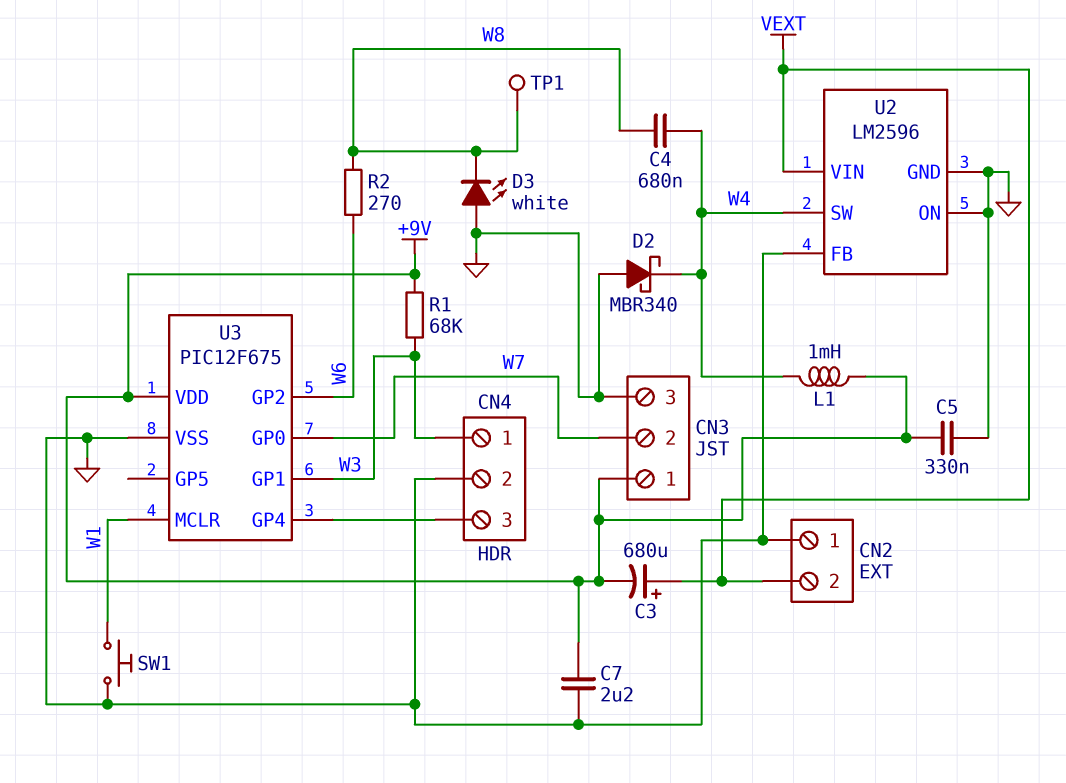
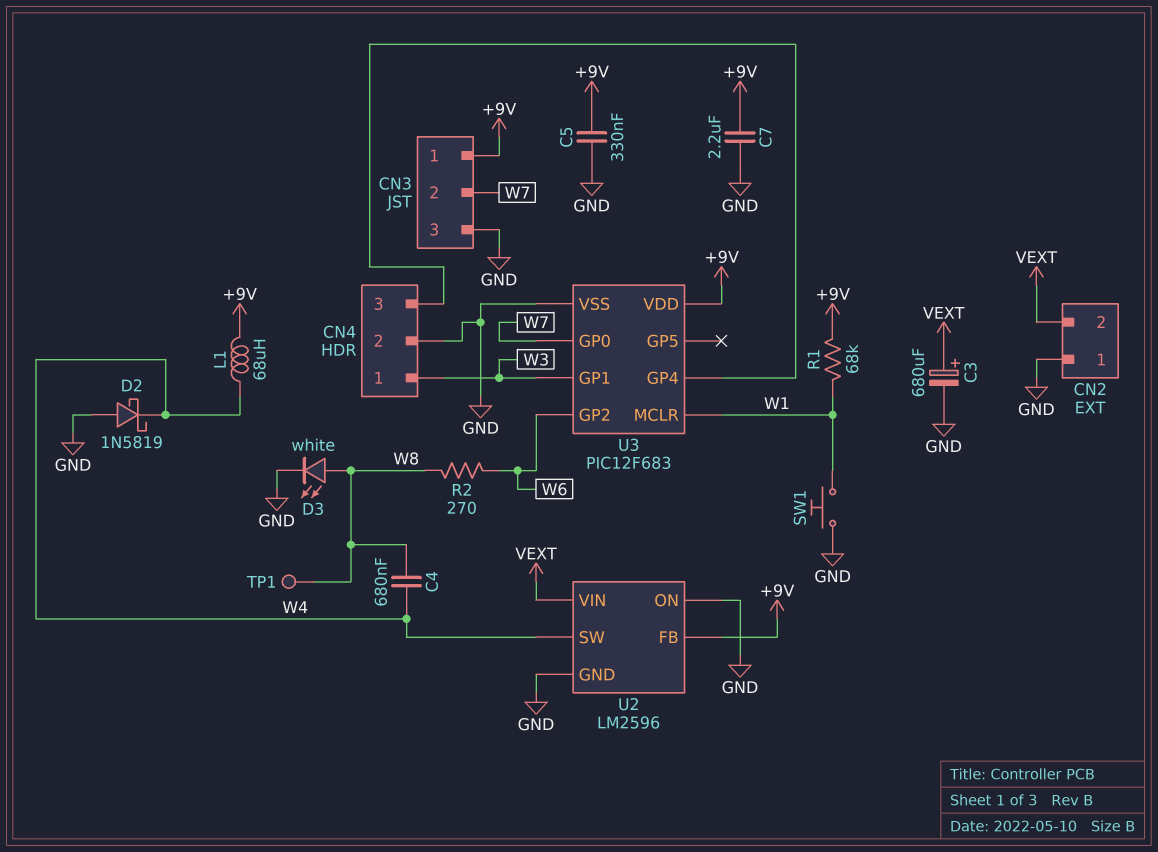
C3: 680uF (plus VEXT, minus +9V) -> 680uF (plus VEXT, minus GND)
D2: schottky MBR340 (A GND, K W4) -> schottky 1N5819 (A GND, K W4)
D3: LED white (A GND, K W8) -> LED white (A W8, K GND)
L1: 1mH (+9V, W4) -> 68uH (+9V, W4)
R1: 68k (+9V, W3) -> 68k (+9V, W1)
U2 pin FB: GND -> +9V
U3: PIC12F675 -> PIC12F683

